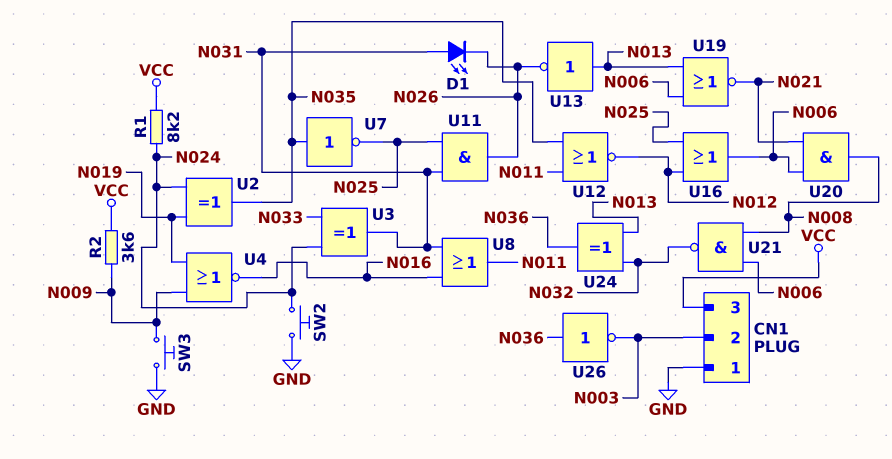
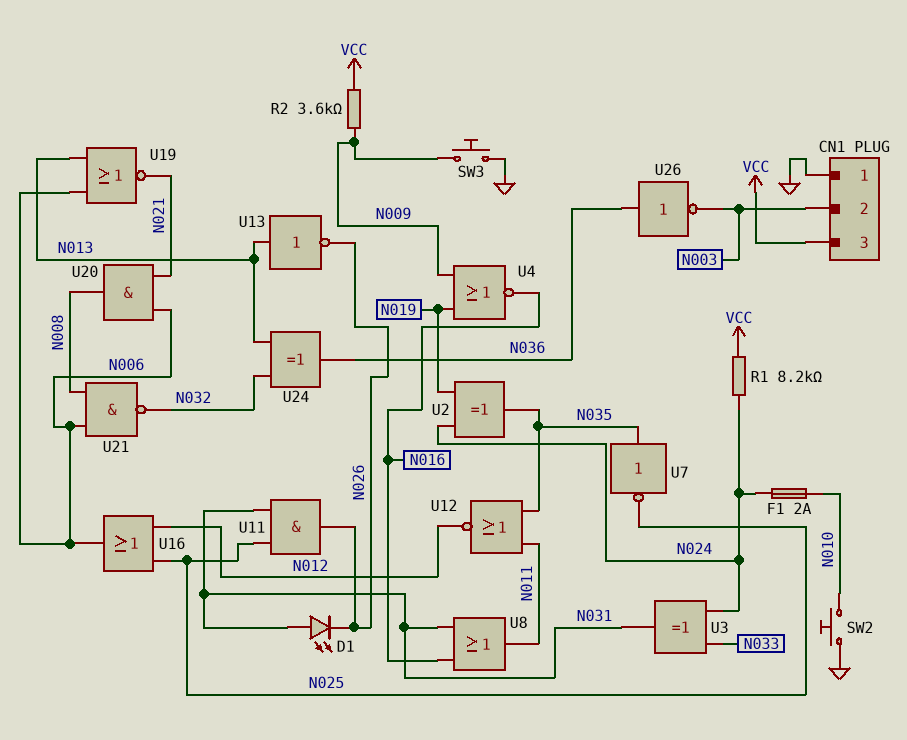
F1: none -> 2A (N010, N024)
SW2: button (GND, N024) -> button (GND, N010)

